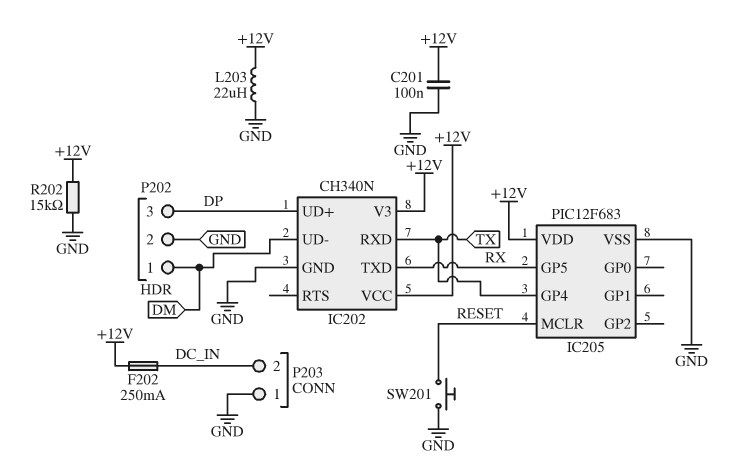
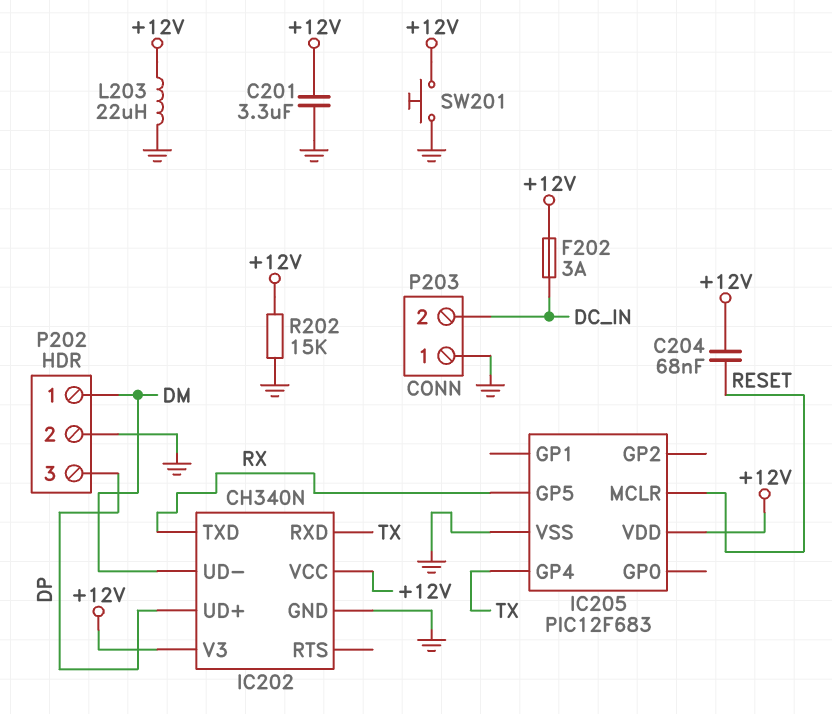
C201: 100nF (+12V, GND) -> 3.3uF (+12V, GND)
C204: none -> 68nF (+12V, RESET)
F202: 250mA (+12V, DC_IN) -> 3A (+12V, DC_IN)
SW201: button (GND, RESET) -> button (+12V, GND)

